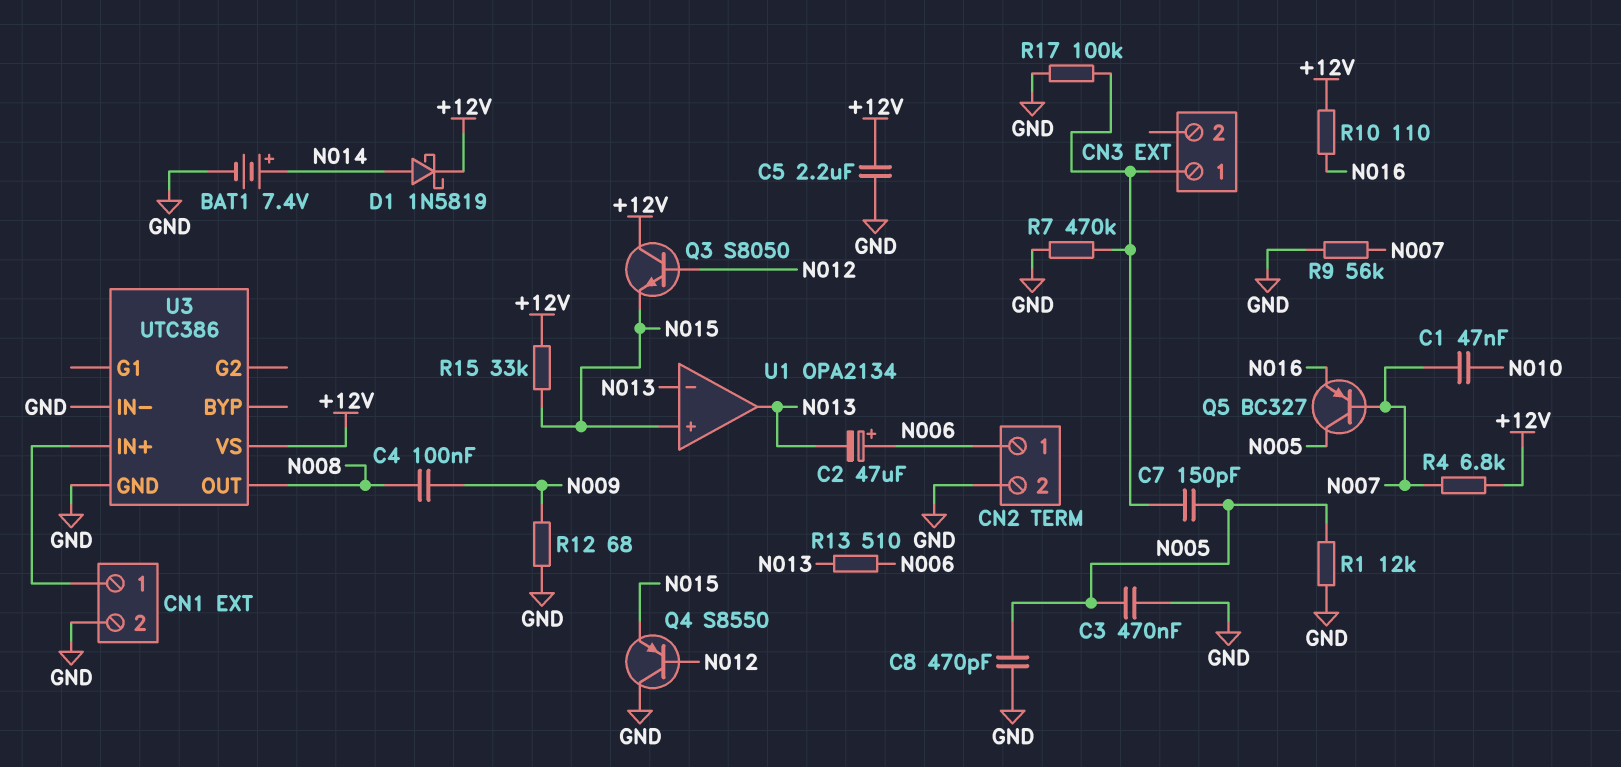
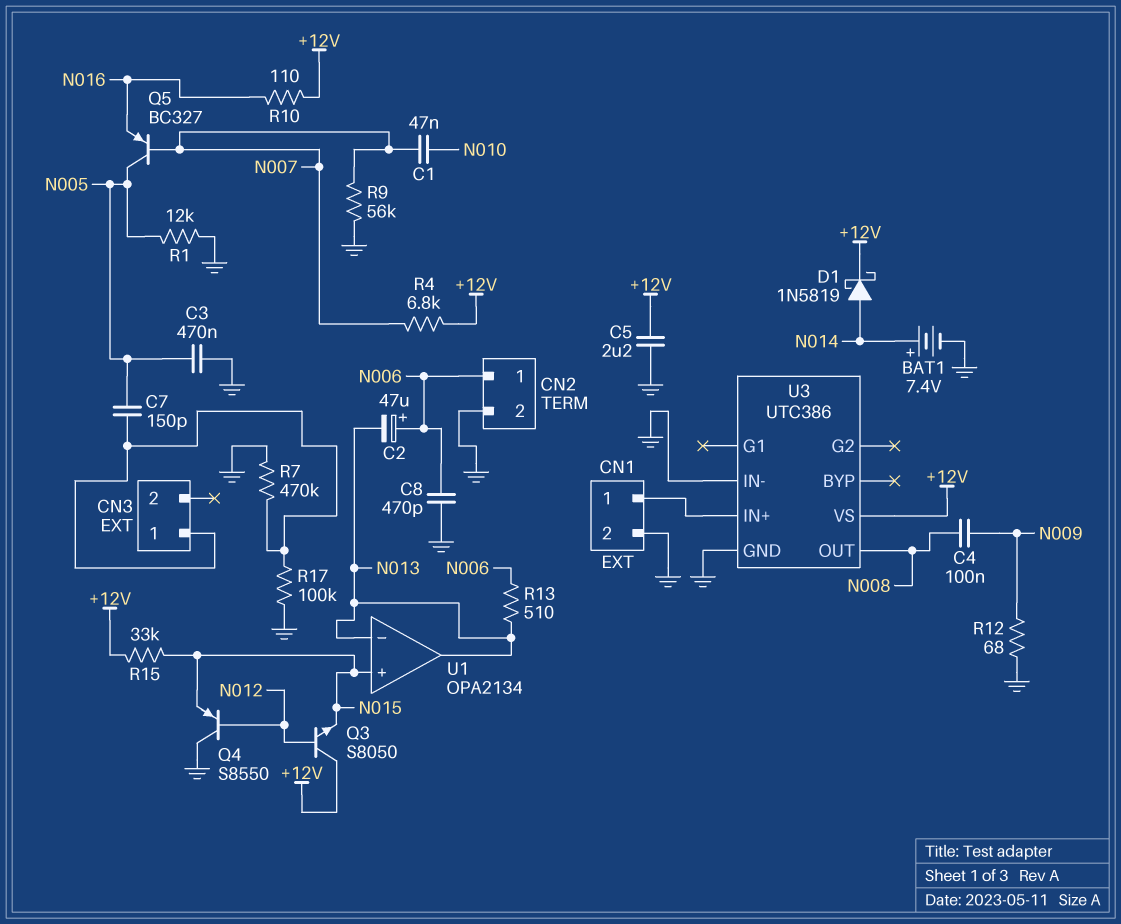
C8: 470pF (GND, N005) -> 470pF (GND, N006)

